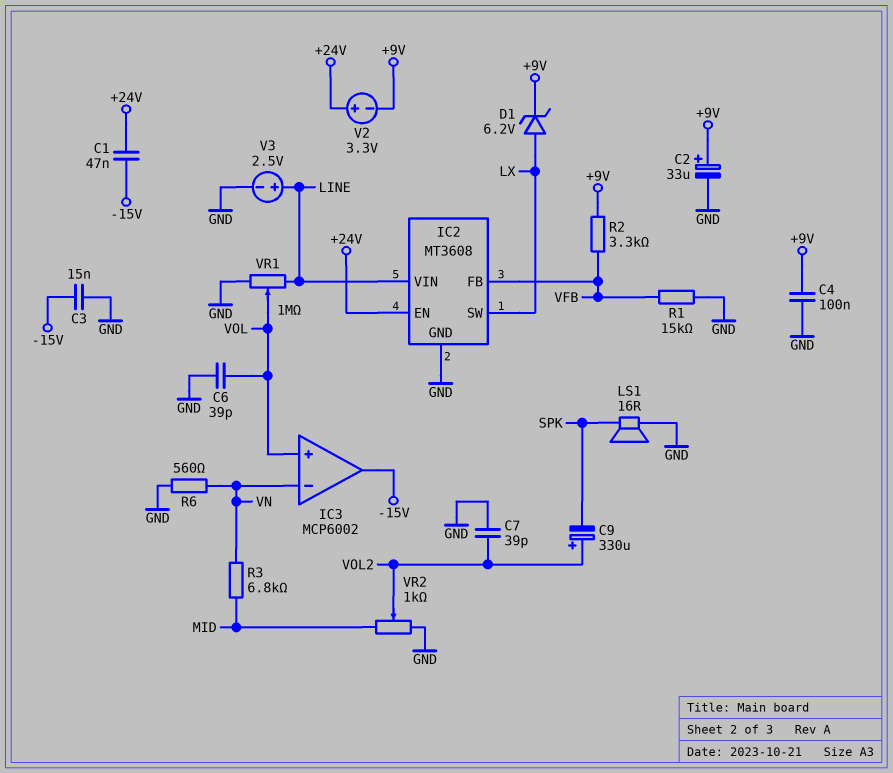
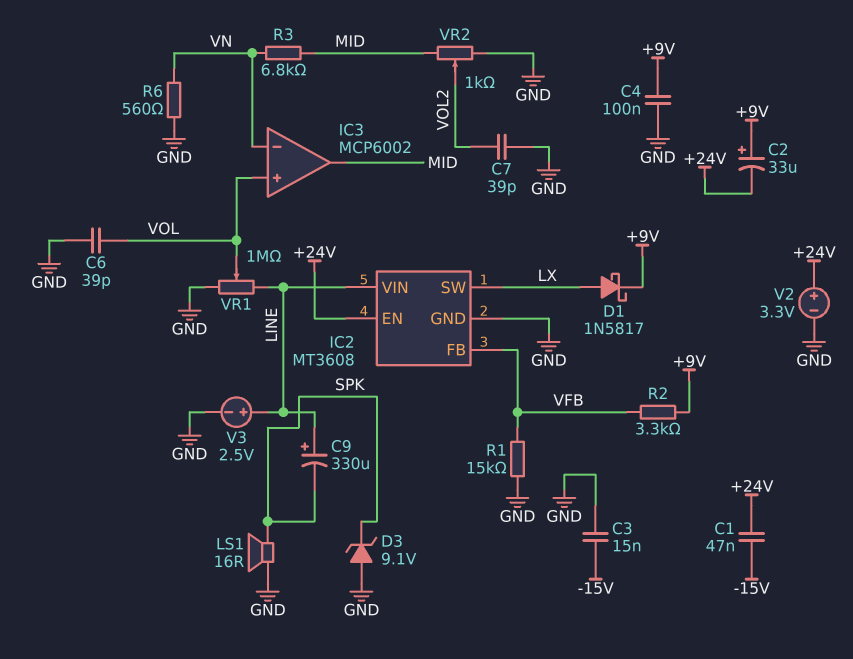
C2: 33uF (plus +9V, minus GND) -> 33uF (plus +9V, minus +24V)
C9: 330uF (plus VOL2, minus SPK) -> 330uF (plus LINE, minus SPK)
D1: zener 6.2V (A LX, K +9V) -> schottky 1N5817 (A LX, K +9V)
D3: none -> zener 9.1V (A GND, K SPK)
IC3 pin out: -15V -> MID
V2: 3.3V (plus +24V, minus +9V) -> 3.3V (plus +24V, minus GND)

